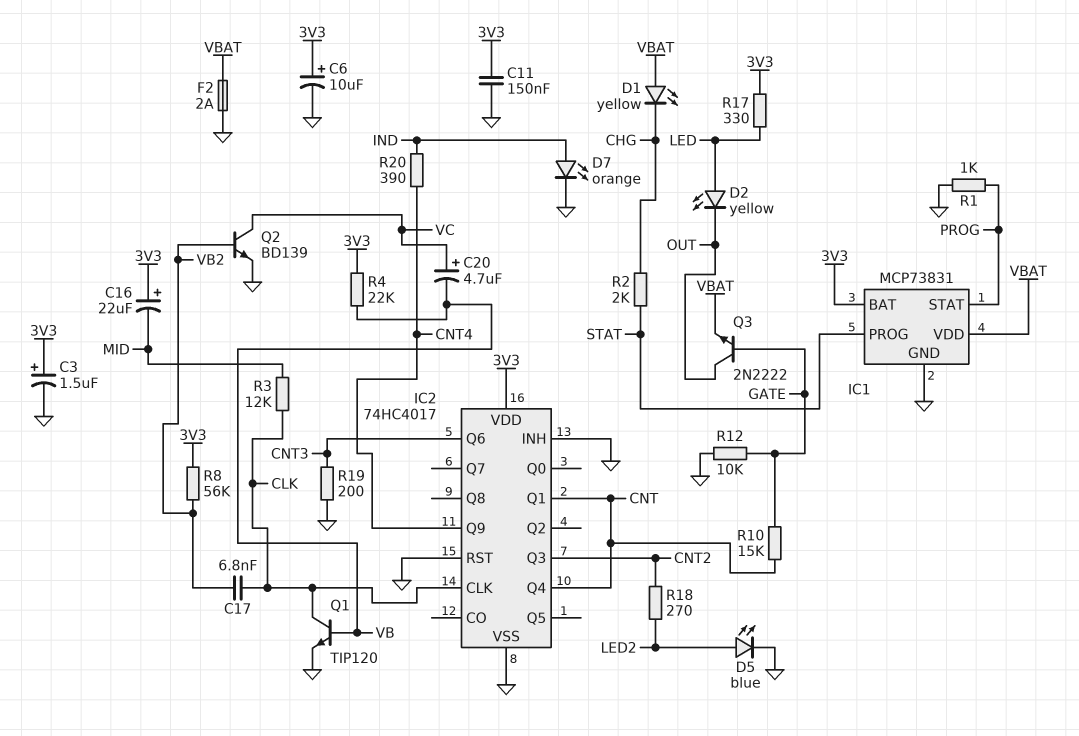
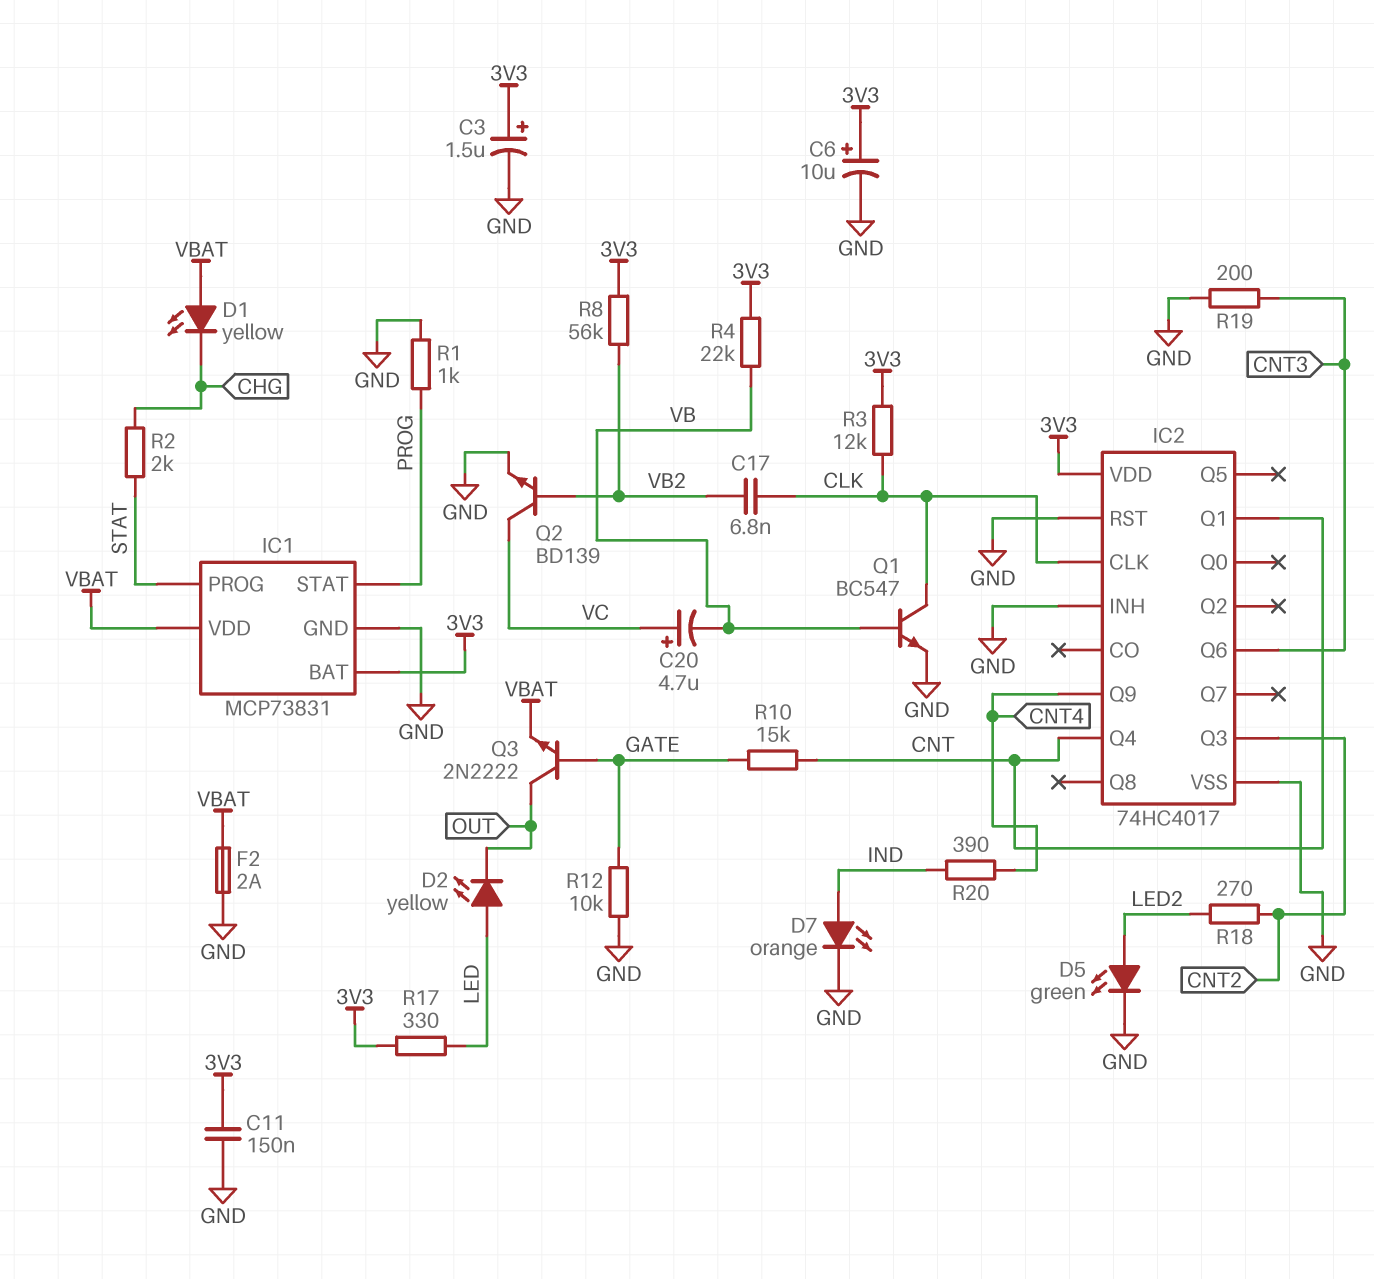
C16: 22uF (plus 3V3, minus MID) -> none
D5: LED blue (A LED2, K GND) -> LED green (A LED2, K GND)
Q1: NPN TIP120 (B VB, C CLK, E GND) -> NPN BC547 (B VB, C CLK, E GND)
R3: 12k (CLK, MID) -> 12k (3V3, CLK)

